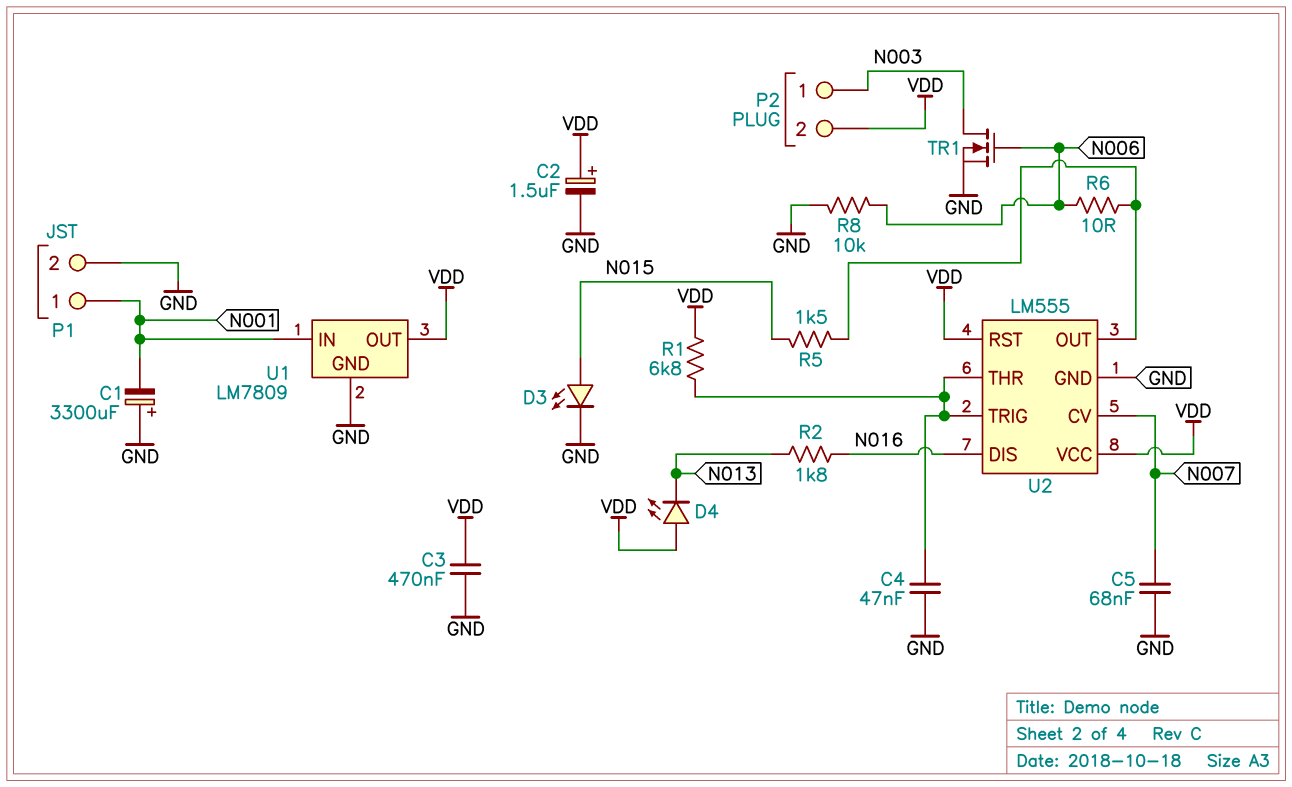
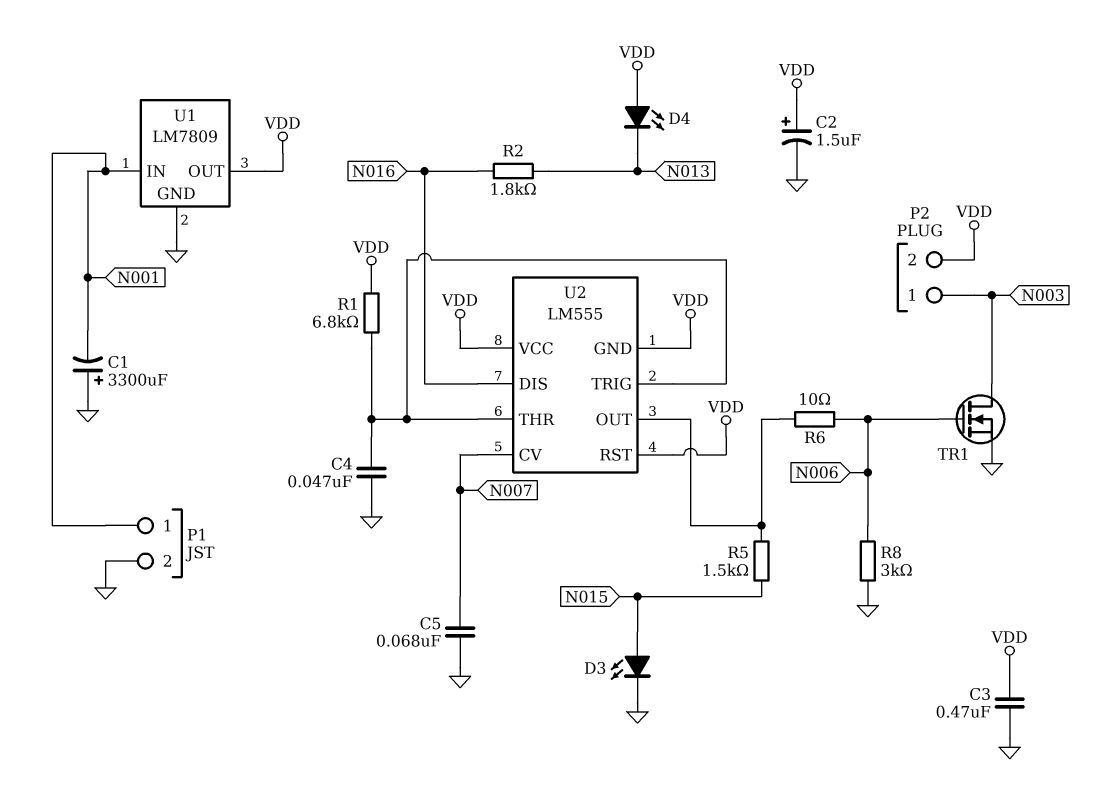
R8: 10k (GND, N006) -> 3k (GND, N006)
U2 pin GND: GND -> VDD

